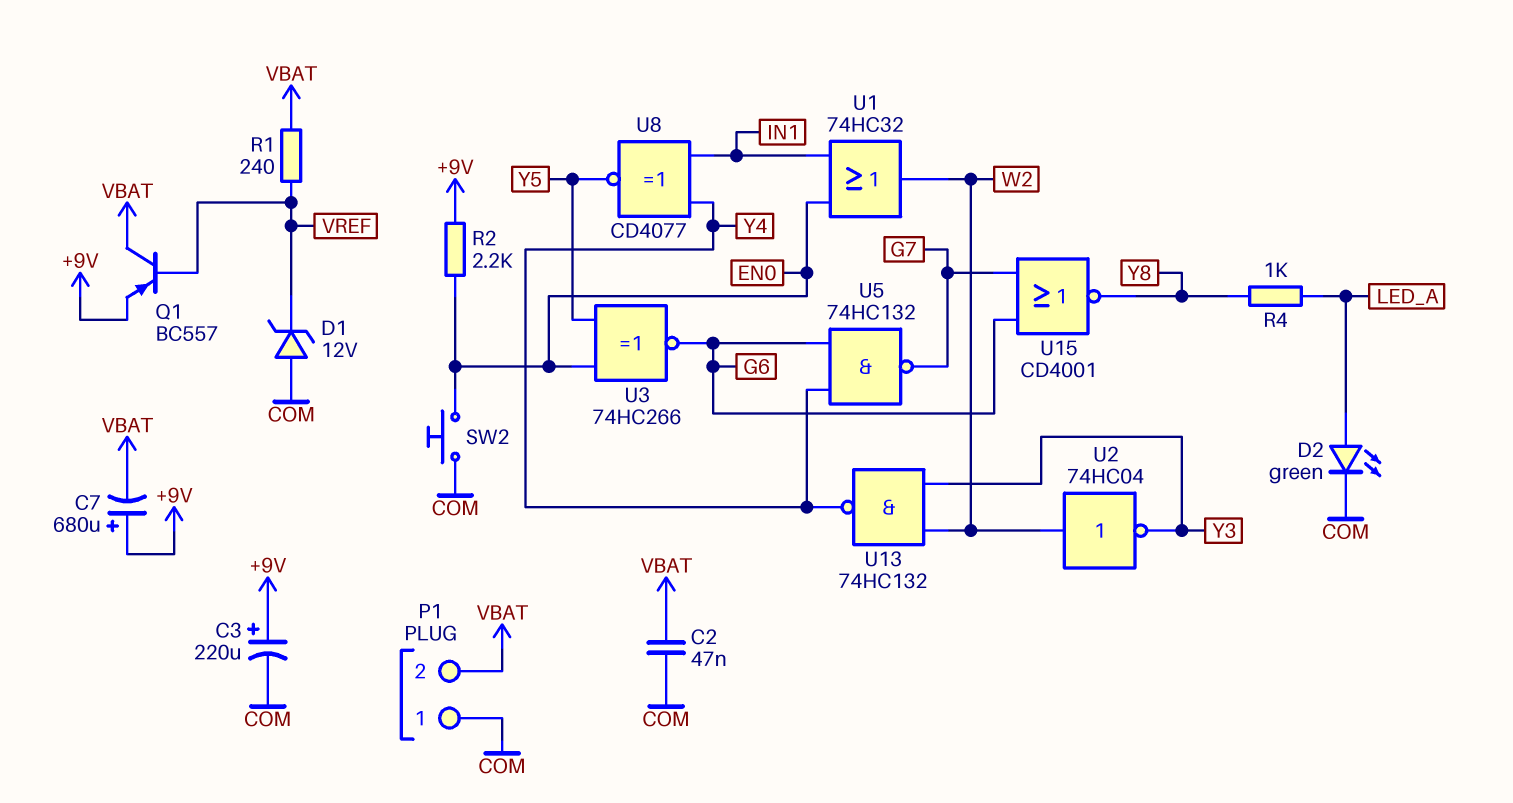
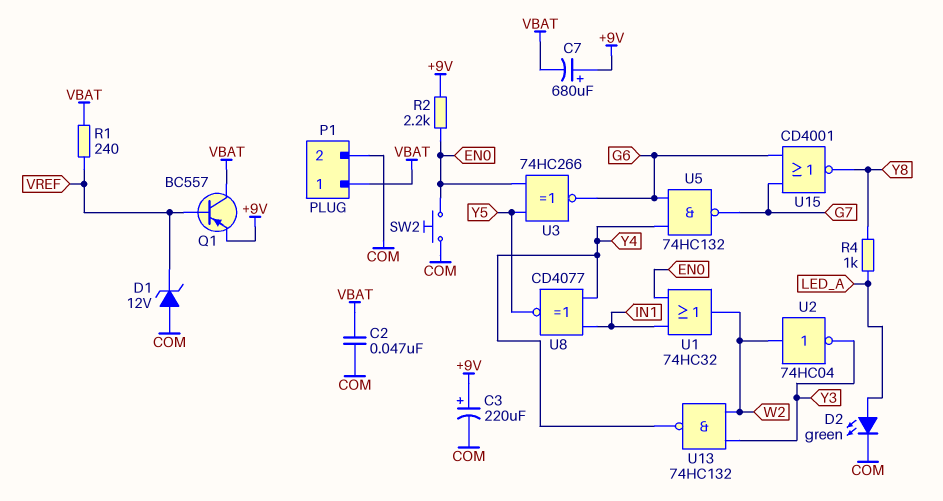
P1 pin 1: COM -> VBAT
P1 pin 2: VBAT -> COM

